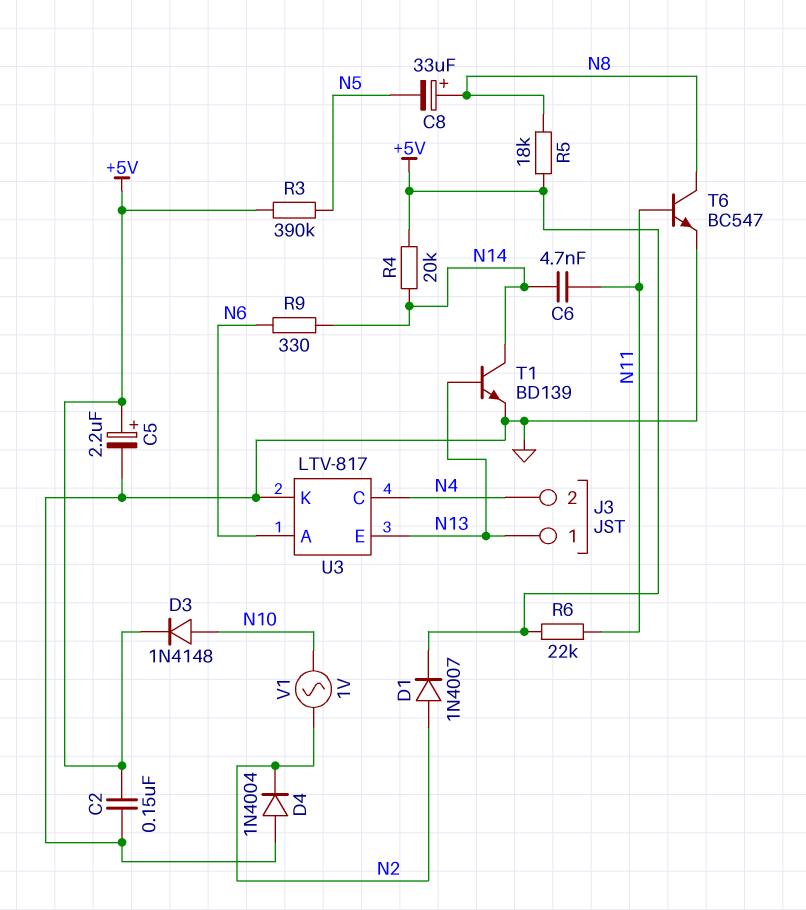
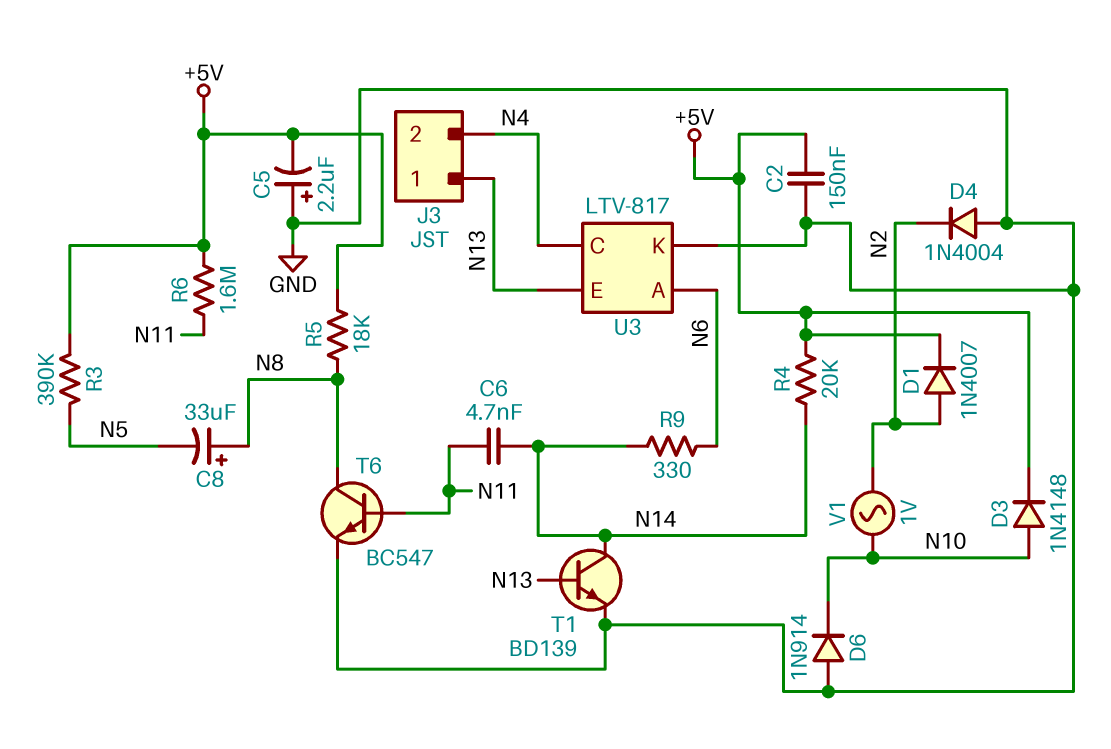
C5: 2.2uF (plus +5V, minus GND) -> 2.2uF (plus GND, minus +5V)
D6: none -> diode 1N914 (A GND, K N10)
R6: 22k (+5V, N11) -> 1.6M (+5V, N11)

